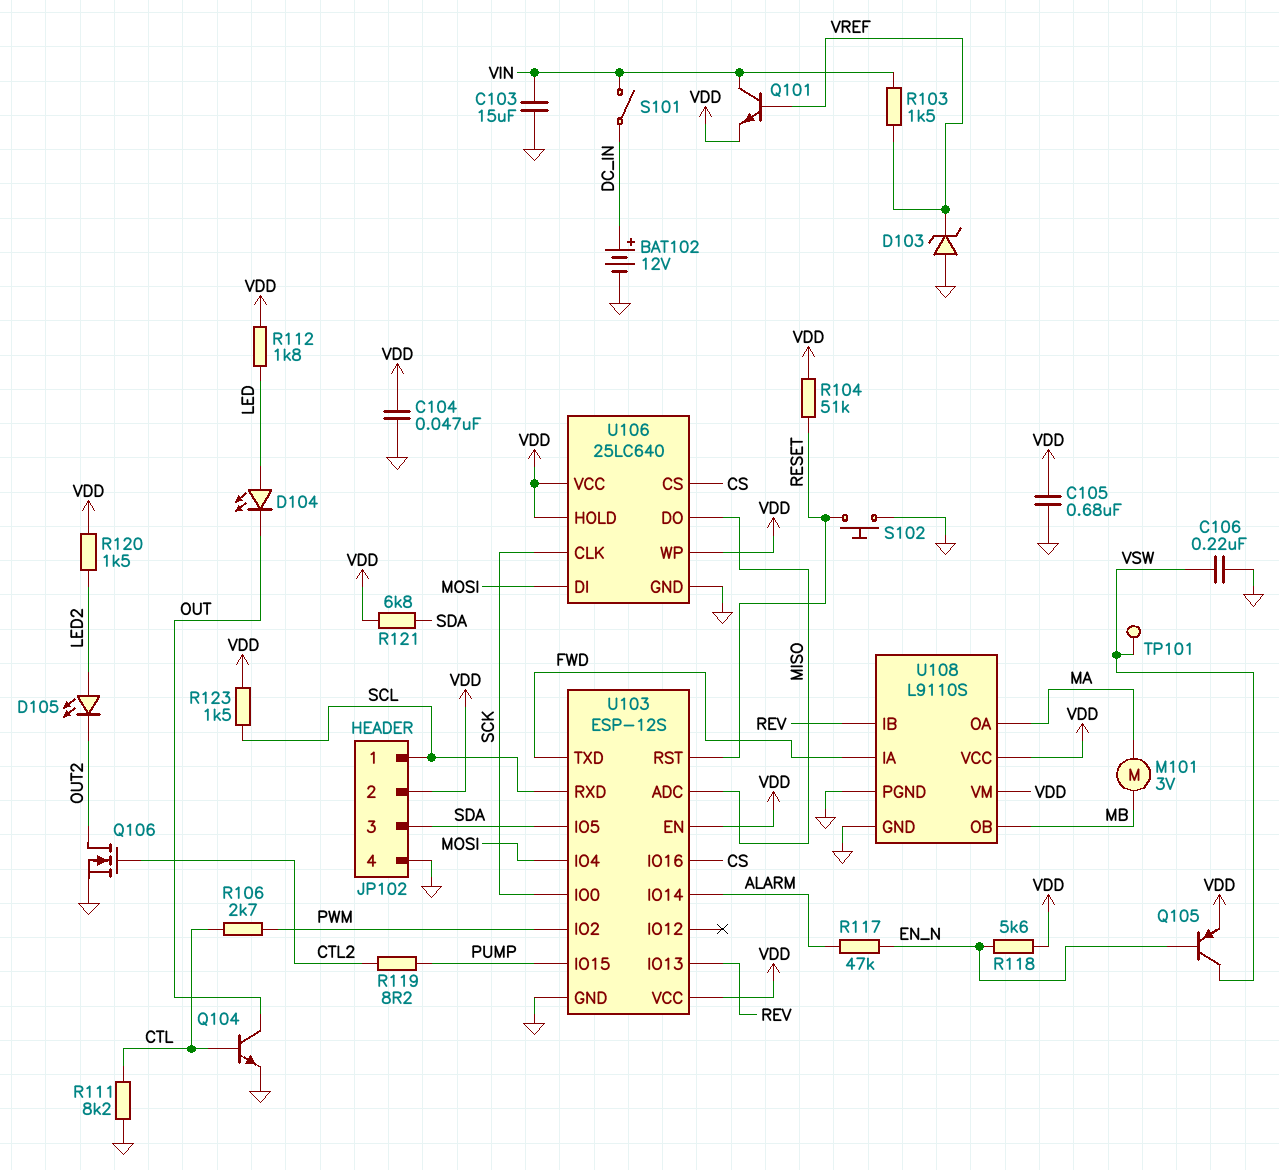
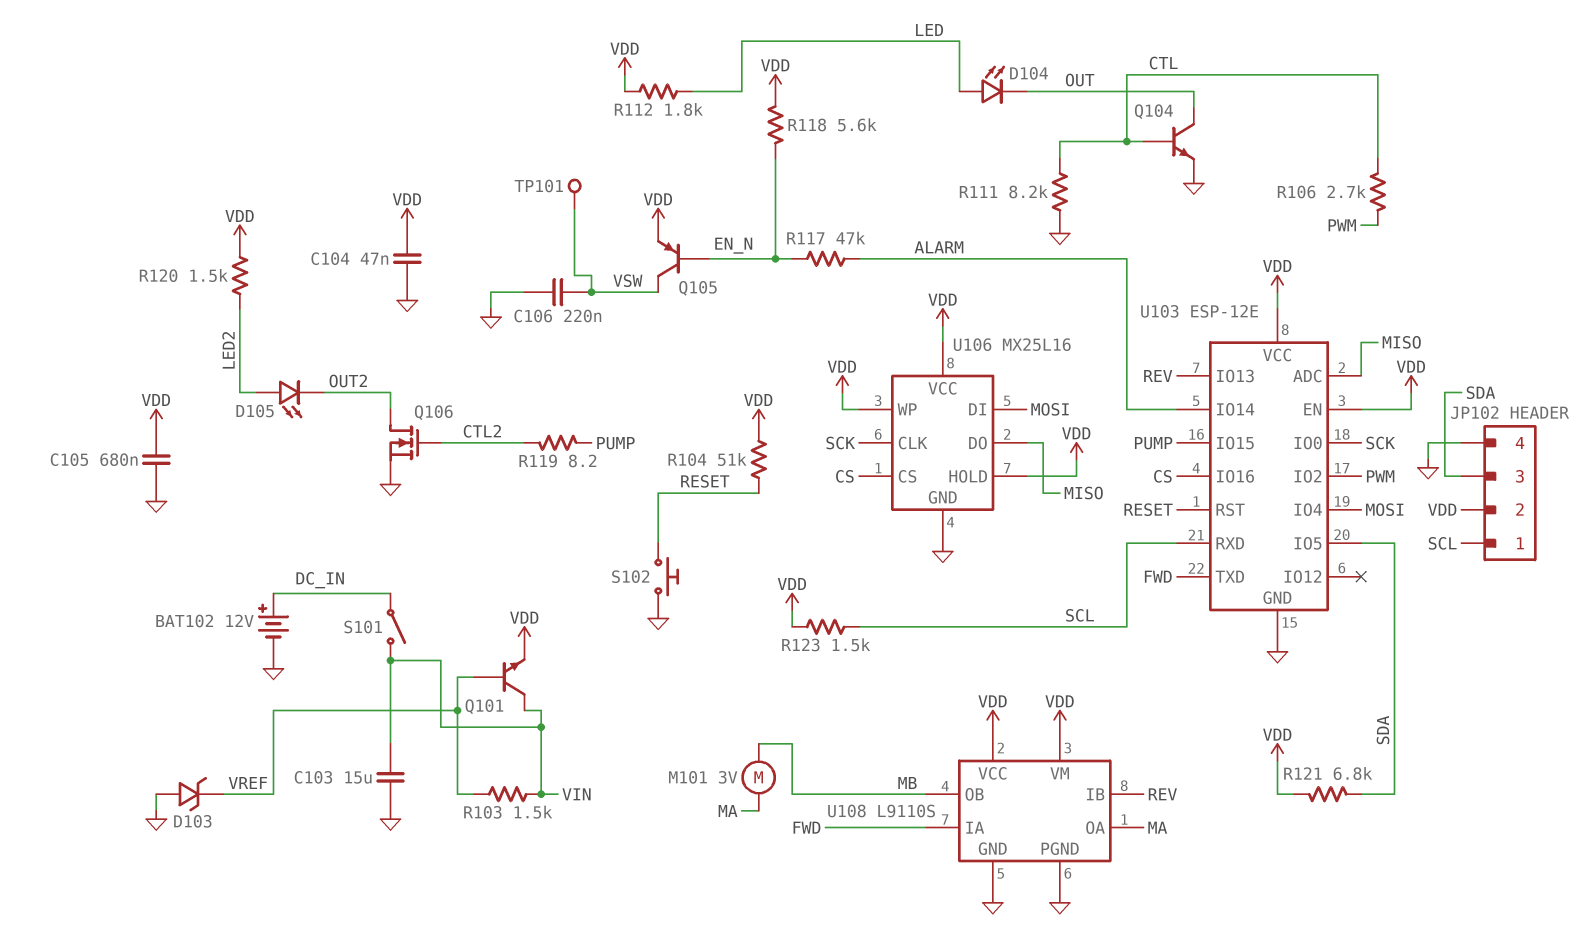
U103: ESP-12S -> ESP-12E
U106: 25LC640 -> MX25L16

